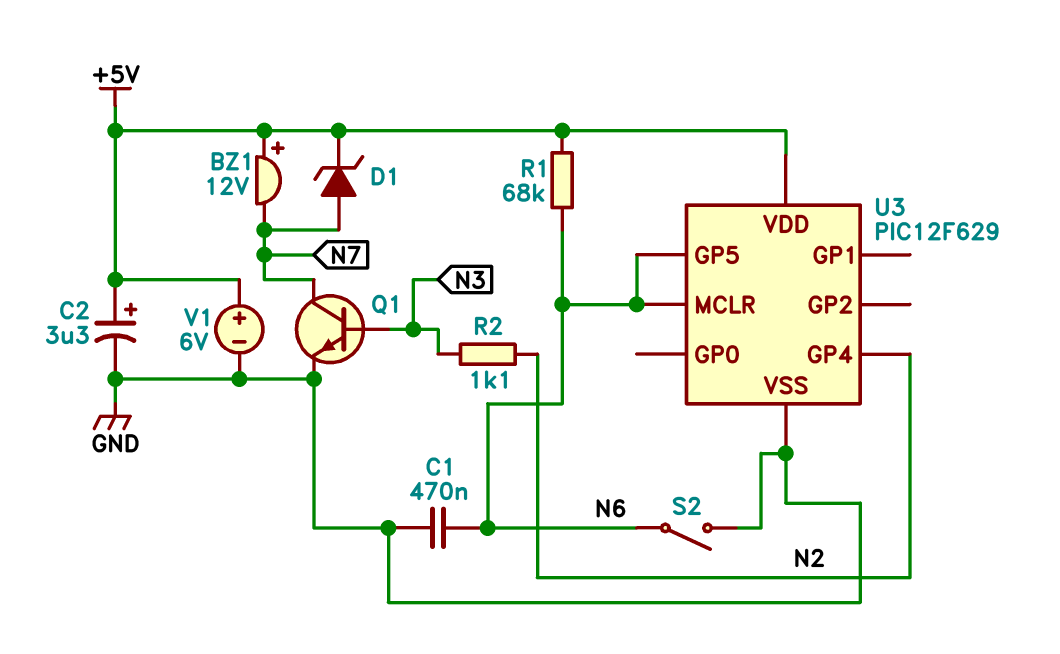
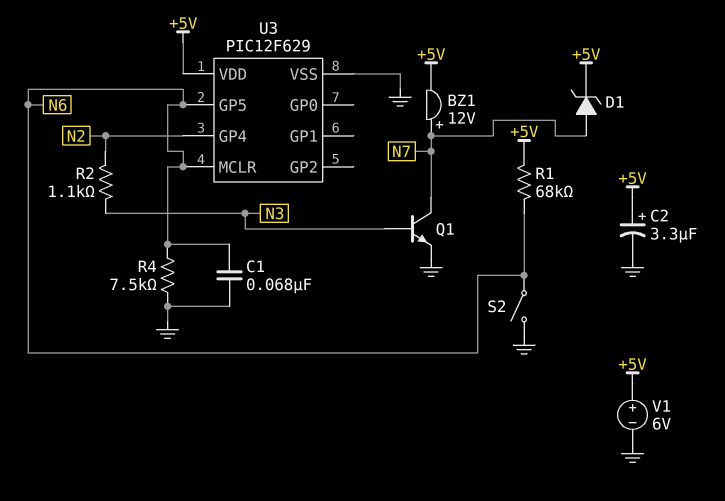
BZ1: buzzer 12V (plus +5V, minus N7) -> buzzer 12V (plus N7, minus +5V)
C1: 470nF (GND, N6) -> 68nF (GND, N6)
R4: none -> 7.5k (GND, N6)

